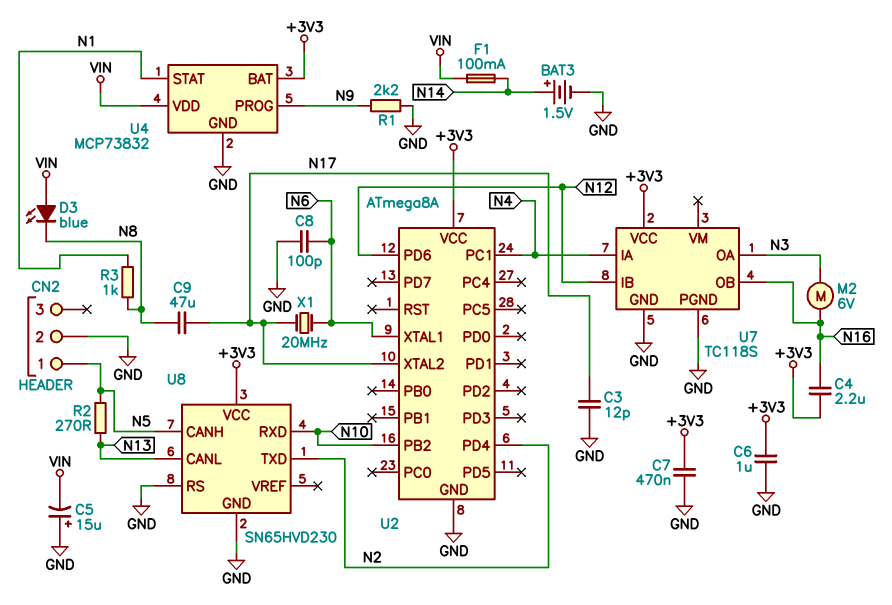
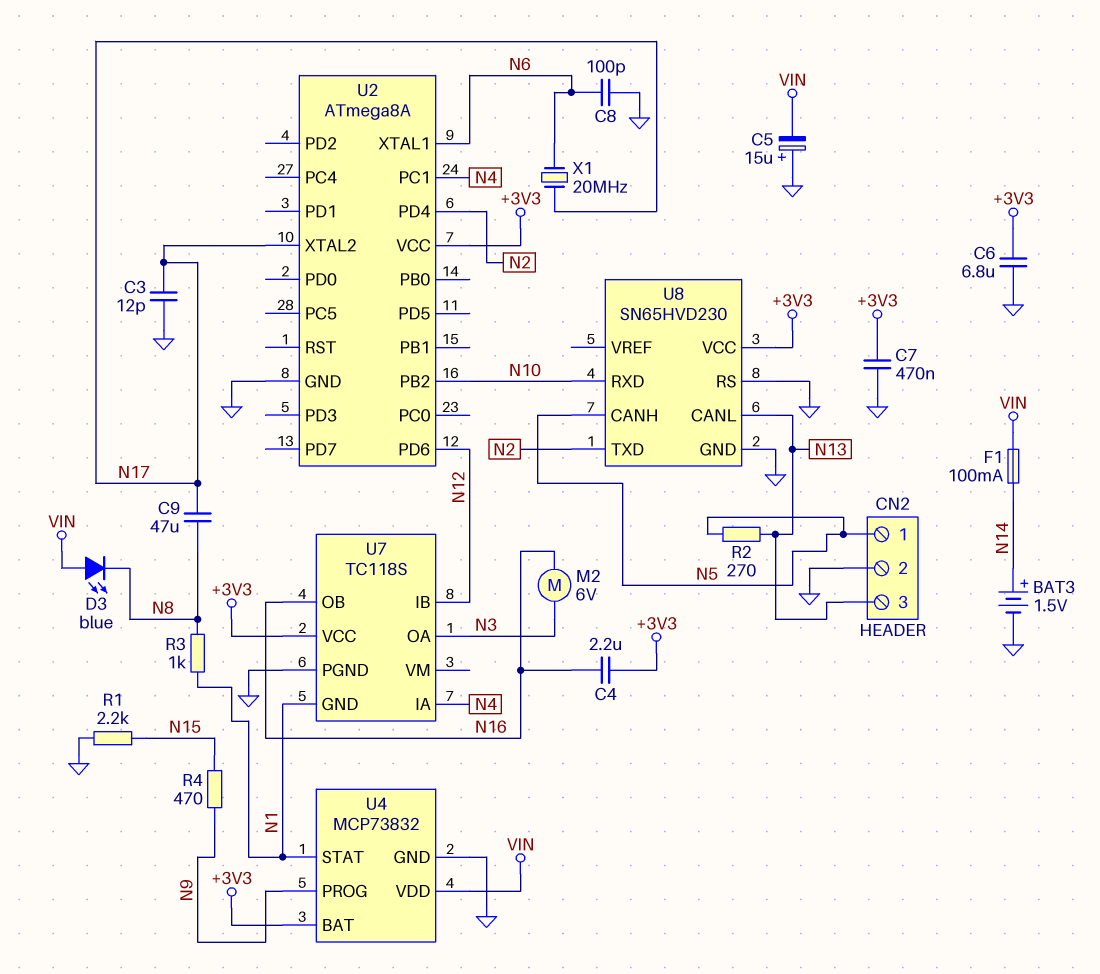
C6: 1uF (+3V3, GND) -> 6.8uF (+3V3, GND)
CN2 pin 3: none -> N13
R1: 2.2k (GND, N9) -> 2.2k (GND, N15)
R4: none -> 470 (N9, N15)
U7 pin GND: GND -> N1

